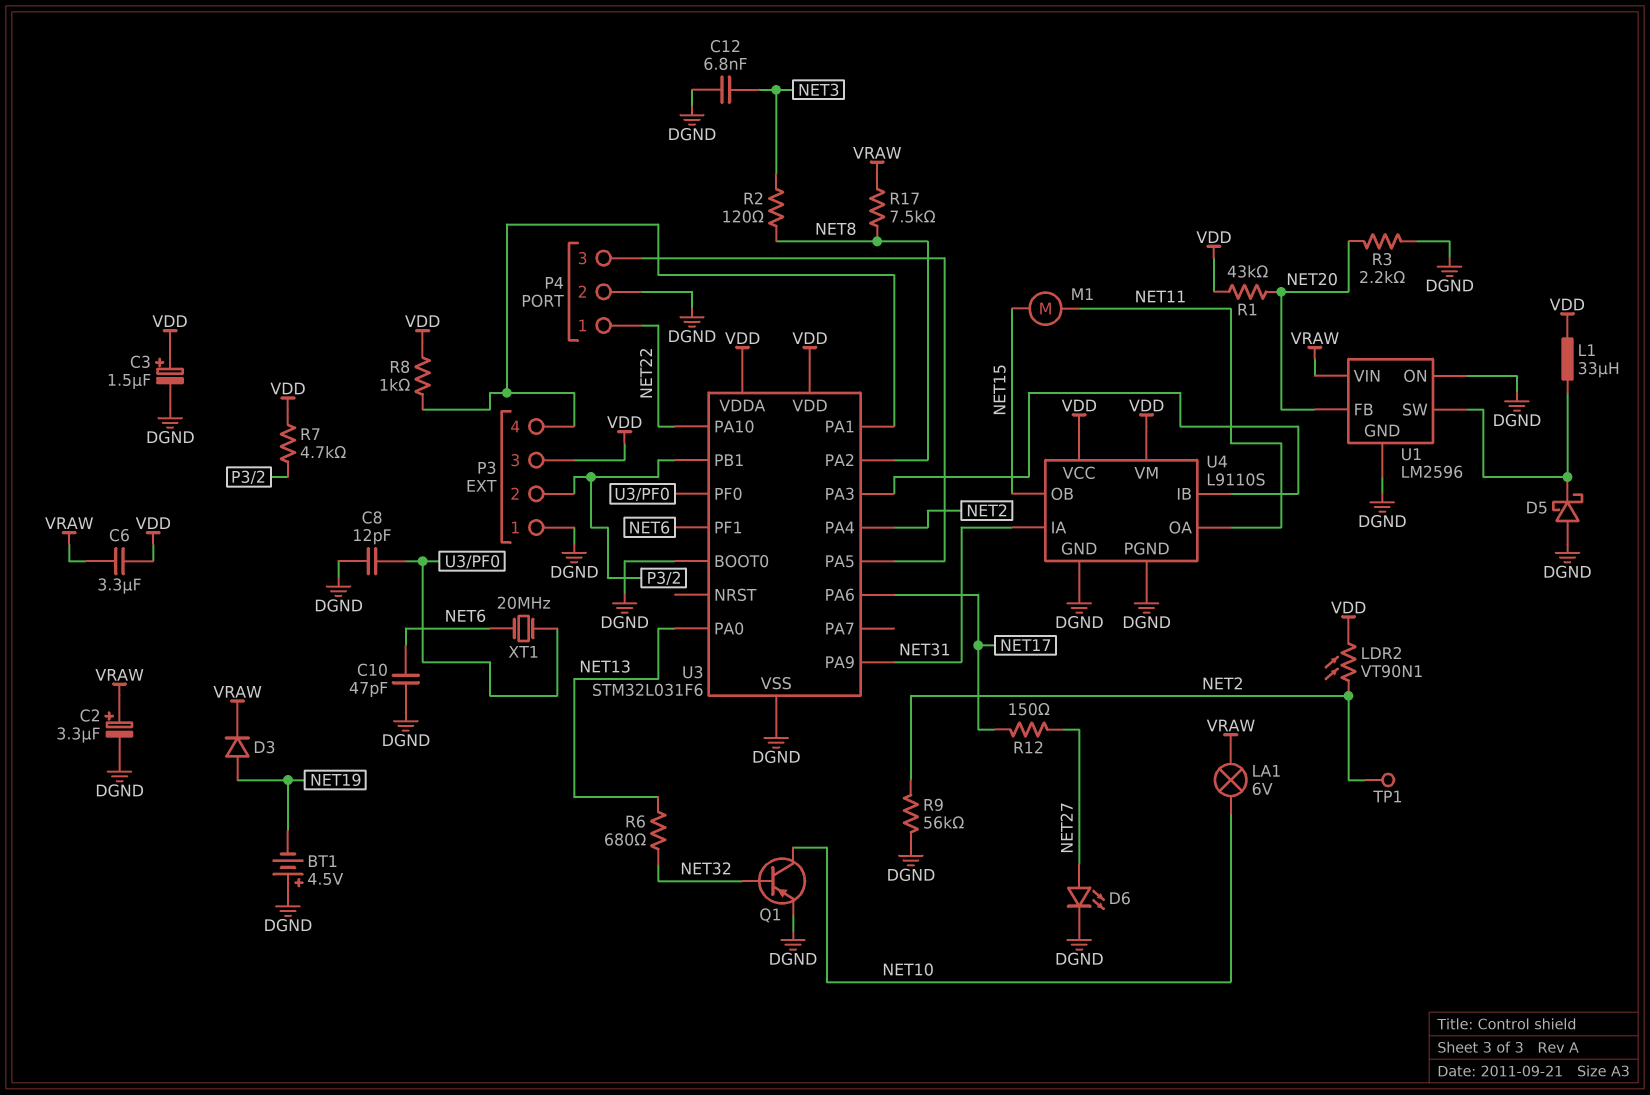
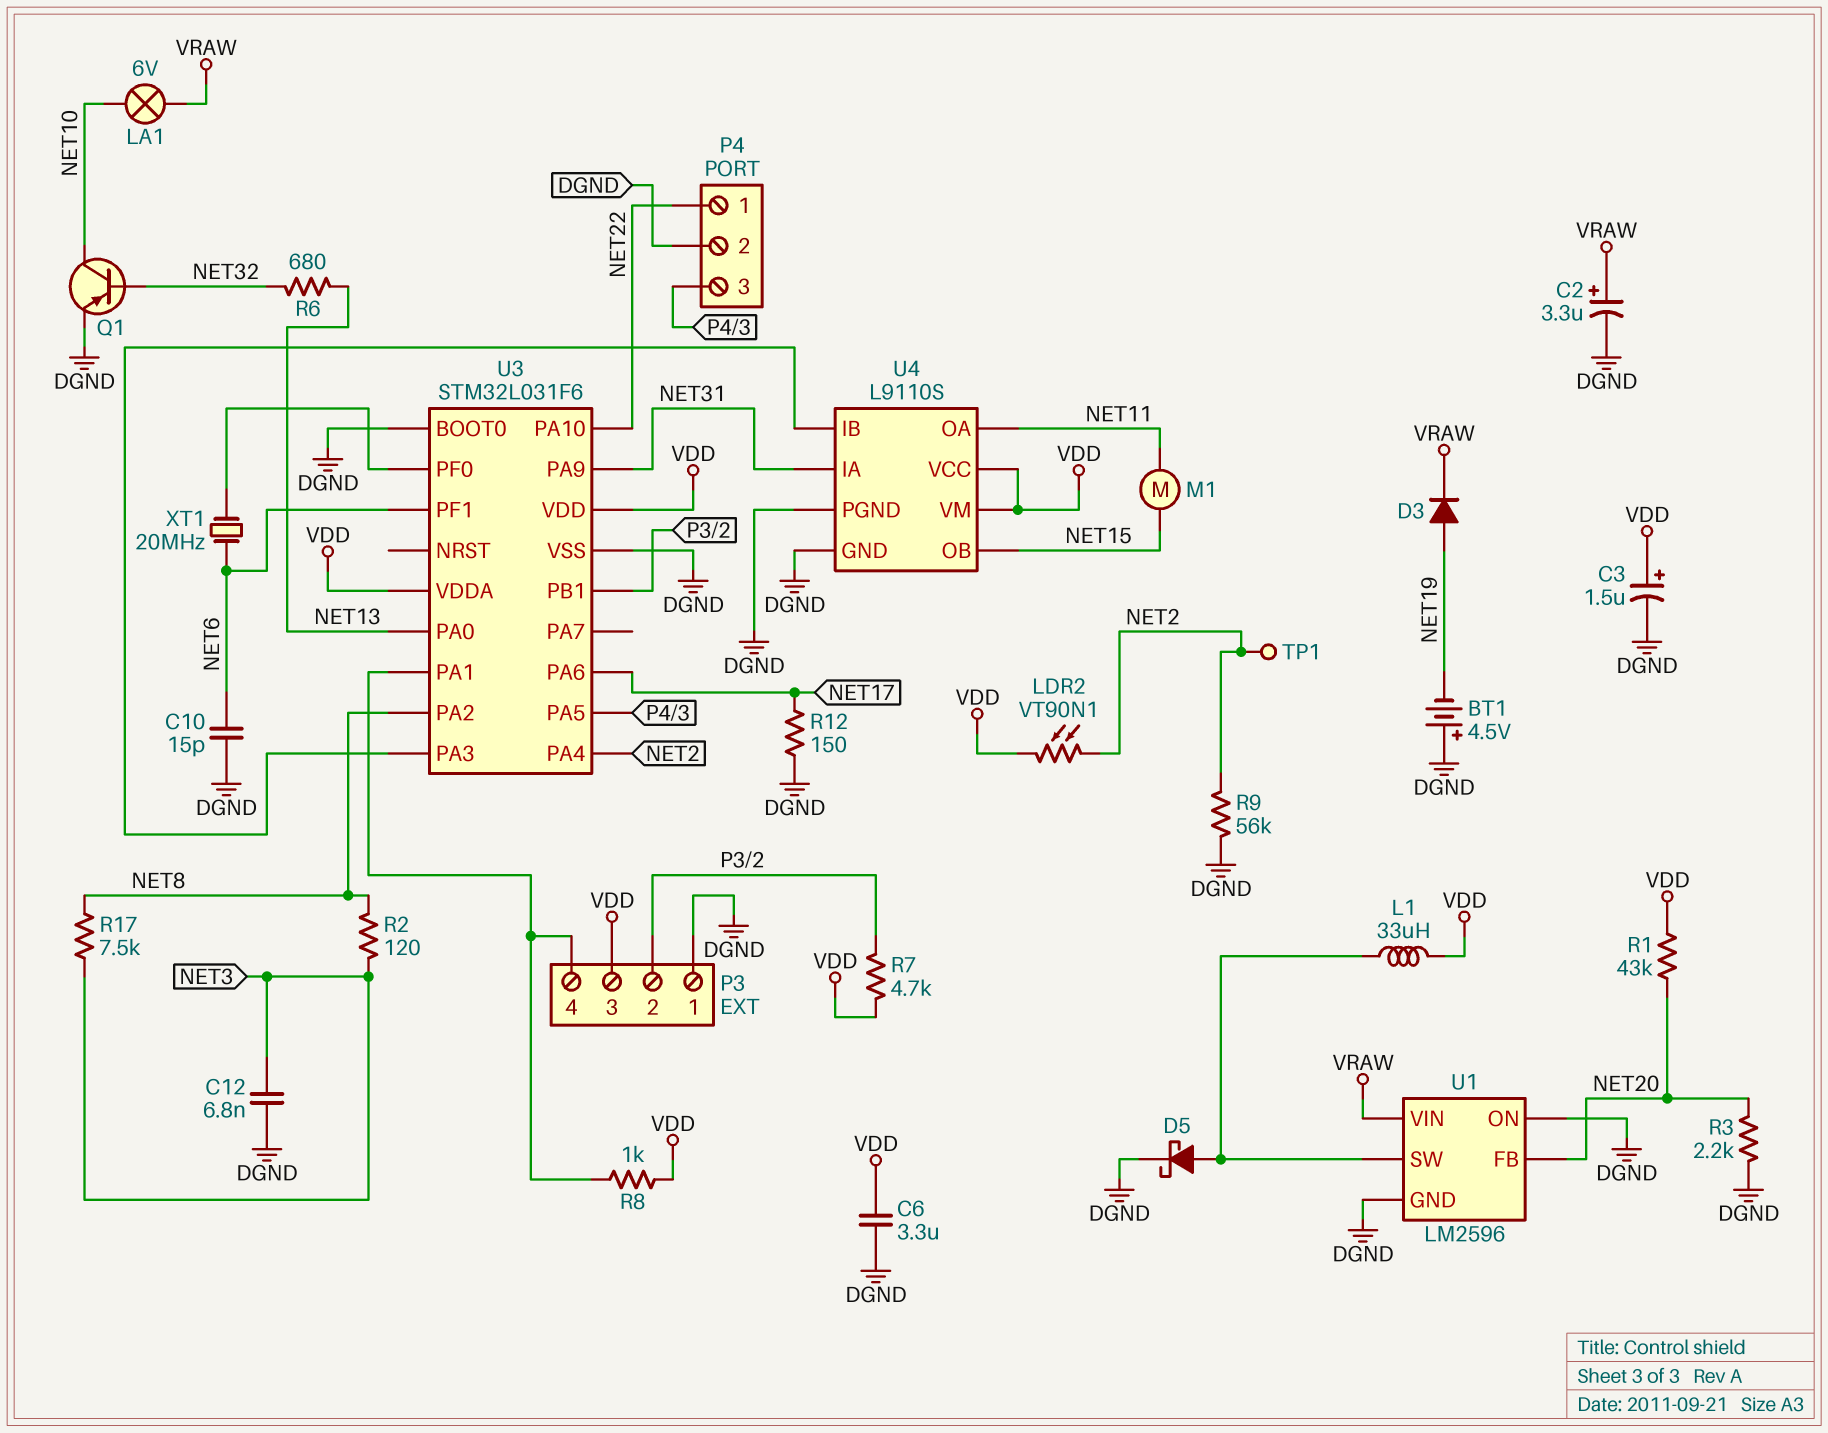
C6: 3.3uF (VDD, VRAW) -> 3.3uF (DGND, VDD)
C8: 12pF (DGND, U3/PF0) -> none
C10: 47pF (DGND, NET6) -> 15pF (DGND, NET6)
D5: schottky (A DGND, K U1/SW) -> schottky (A U1/SW, K DGND)
D6: LED (A NET27, K DGND) -> none
R12: 150 (NET17, NET27) -> 150 (DGND, NET17)
R17: 7.5k (NET8, VRAW) -> 7.5k (NET3, NET8)

